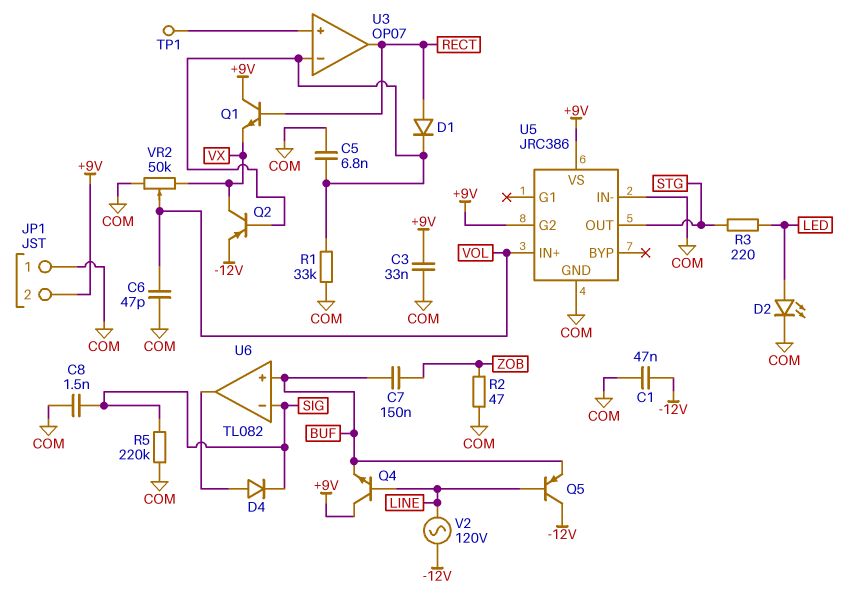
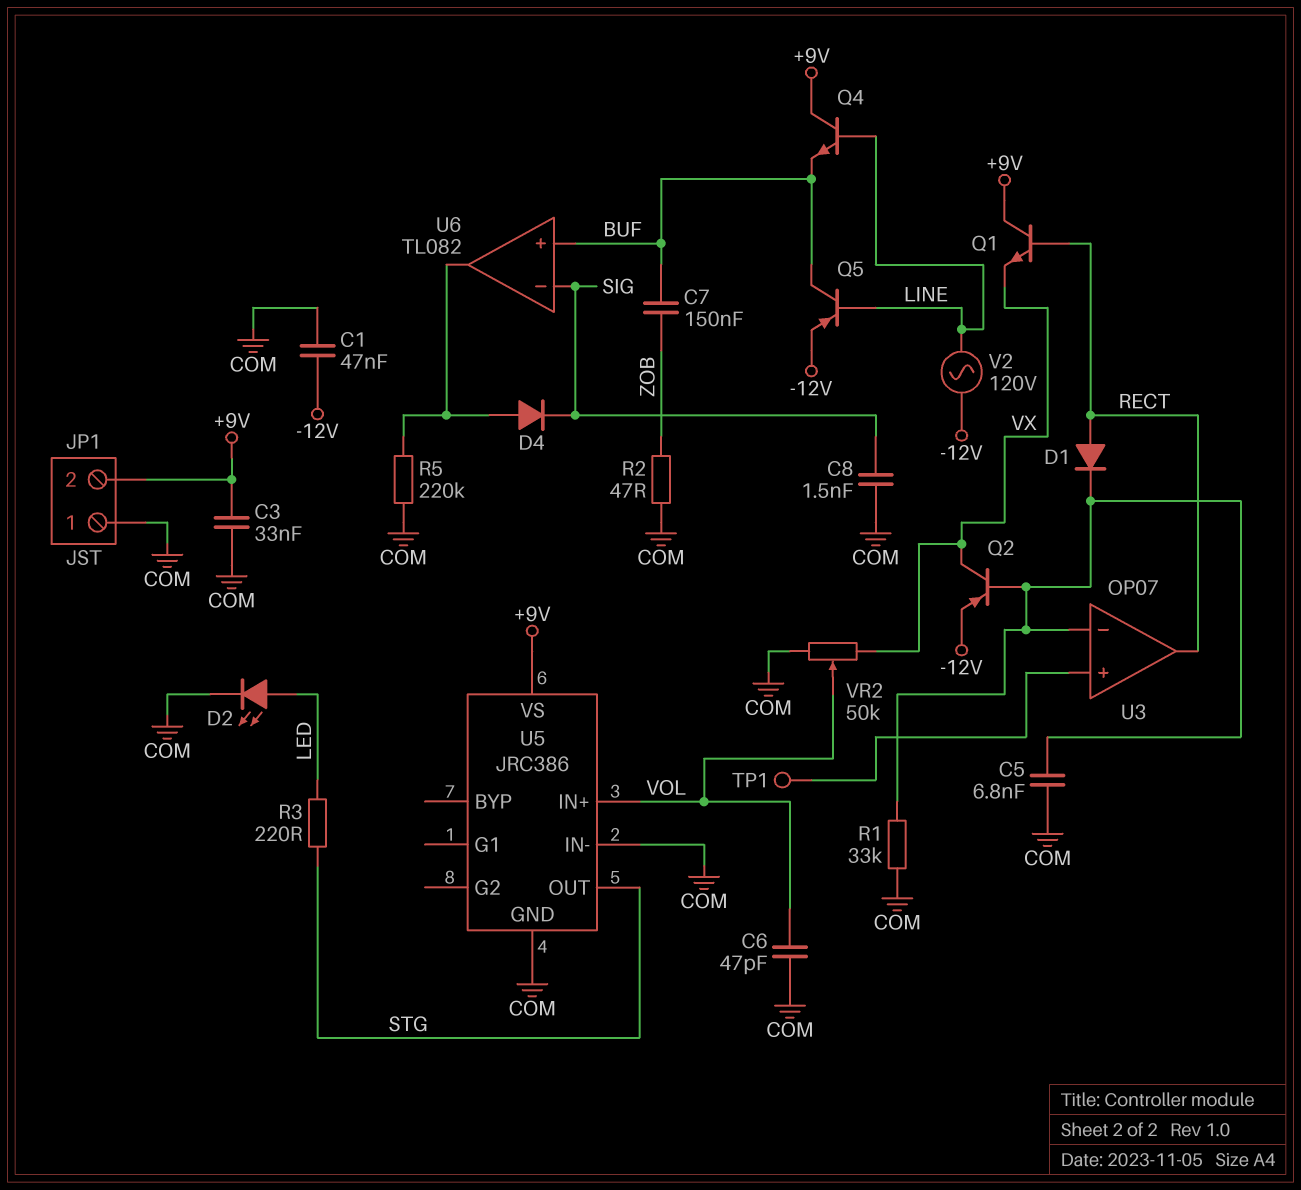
Q5: PNP (B LINE, C -12V, E BUF) -> PNP (B LINE, C BUF, E -12V)
R5: 220k (COM, SIG) -> 220k (COM, U6/out)
U5 pin G2: +9V -> none

